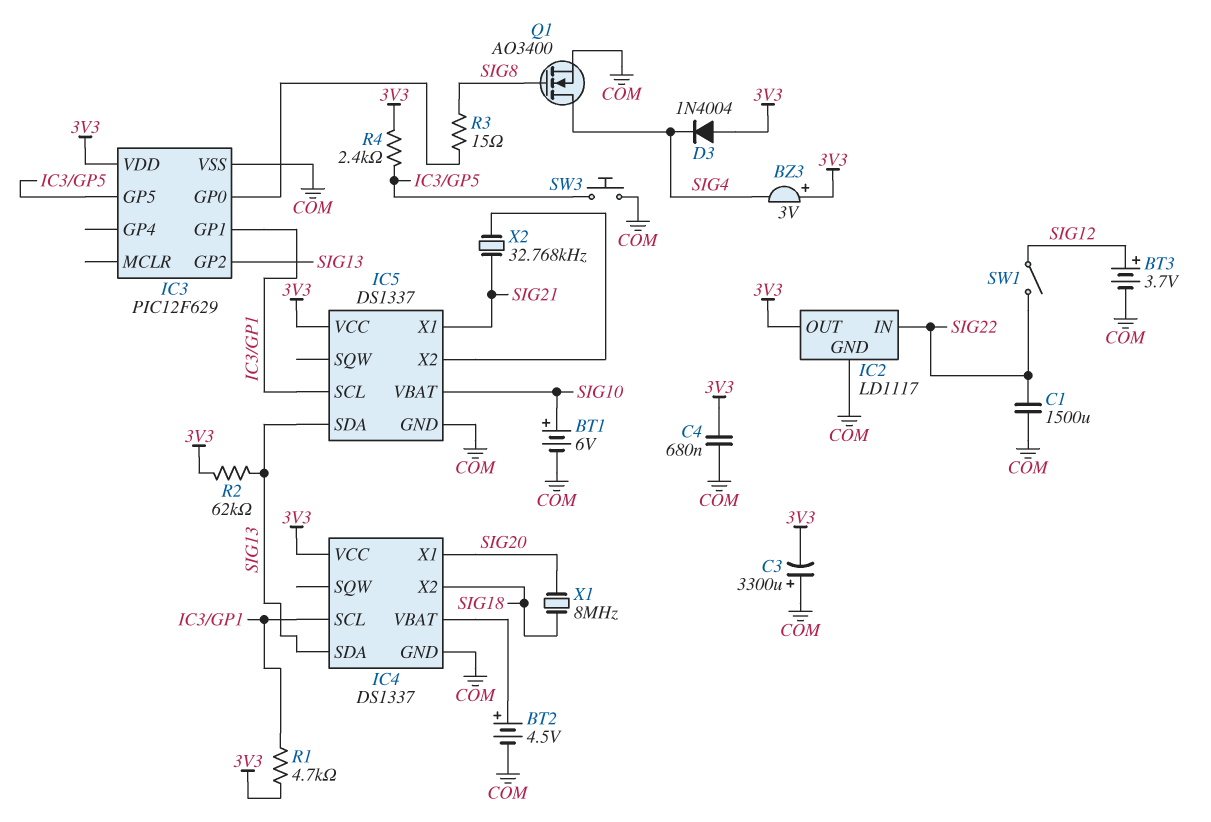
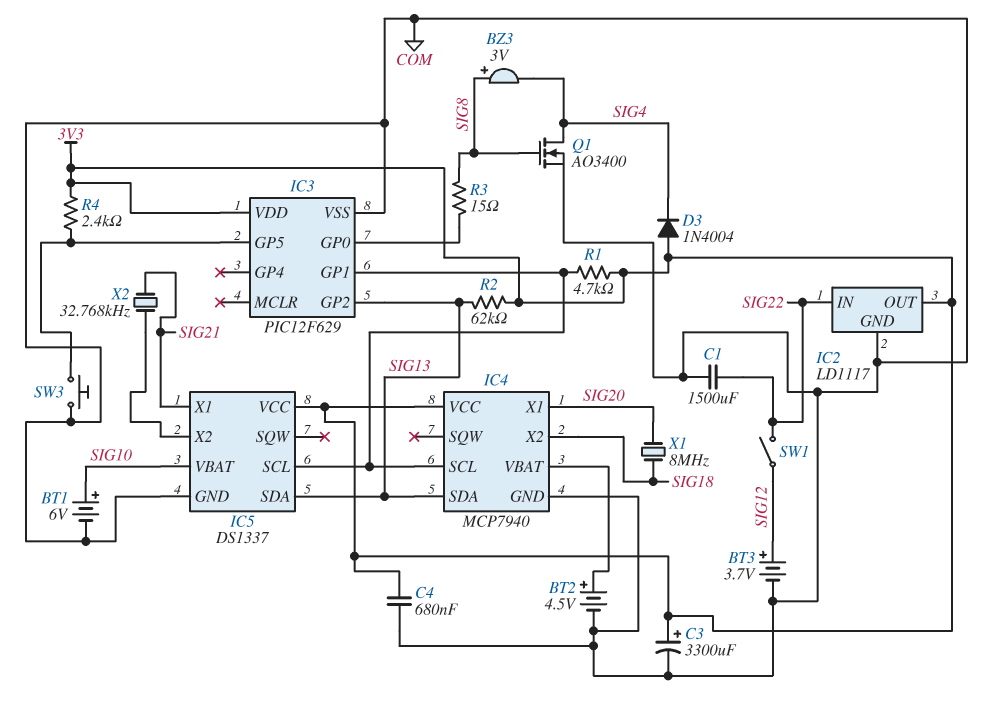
BZ3: buzzer 3V (plus 3V3, minus SIG4) -> buzzer 3V (plus SIG8, minus SIG4)
C3: 3300uF (plus COM, minus 3V3) -> 3300uF (plus 3V3, minus COM)
IC4: DS1337 -> MCP7940

